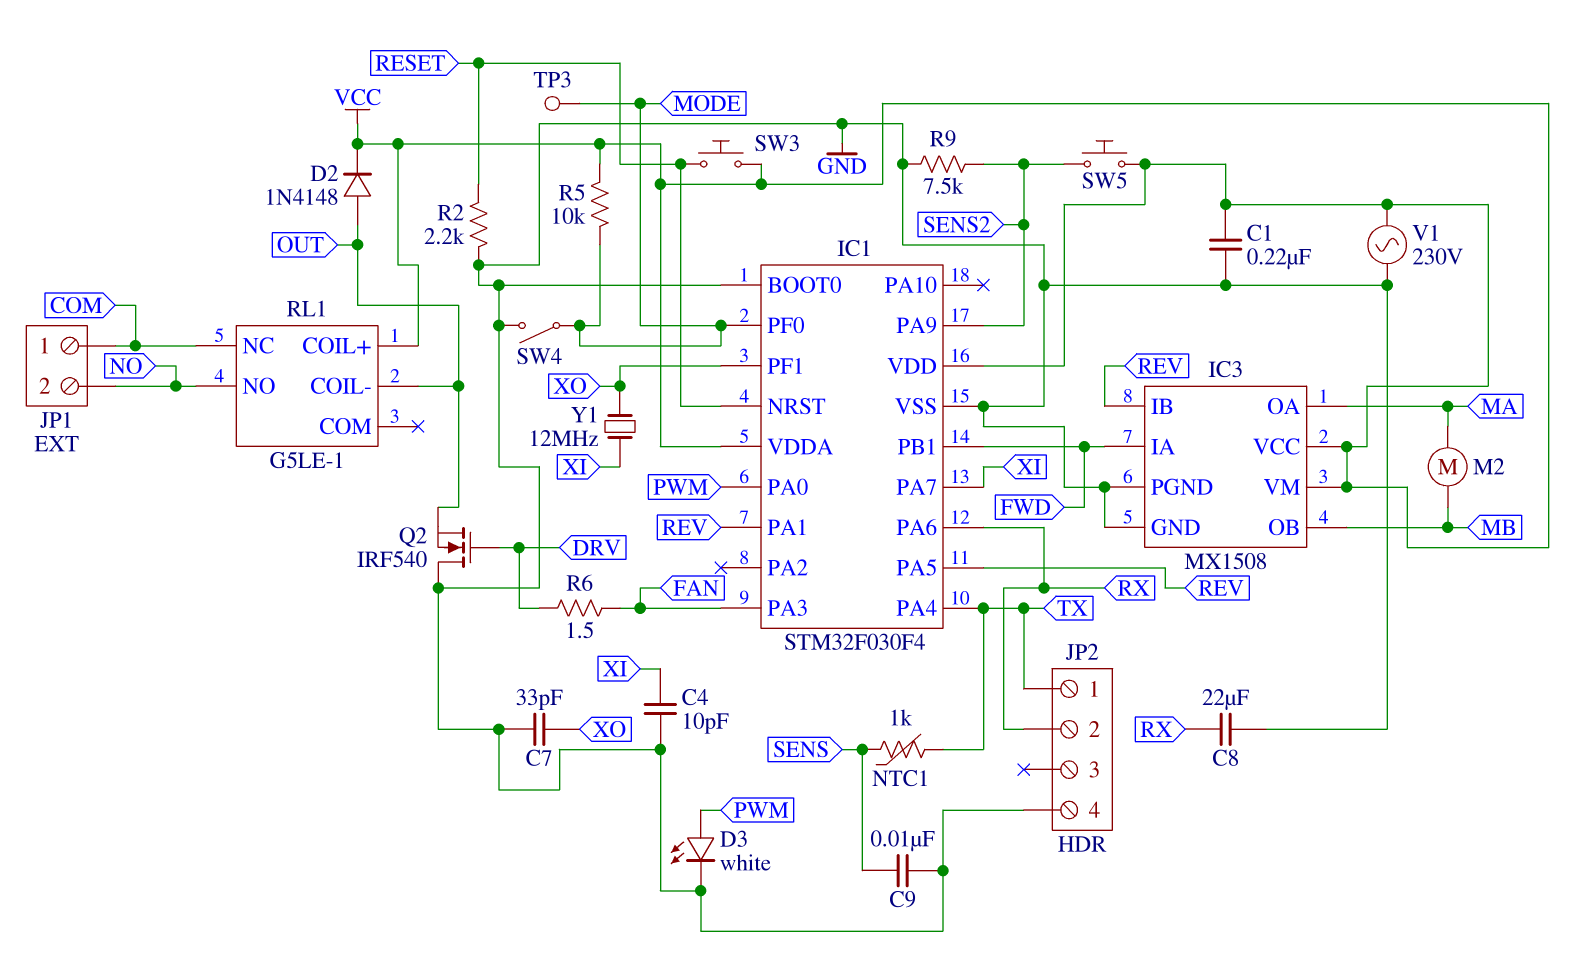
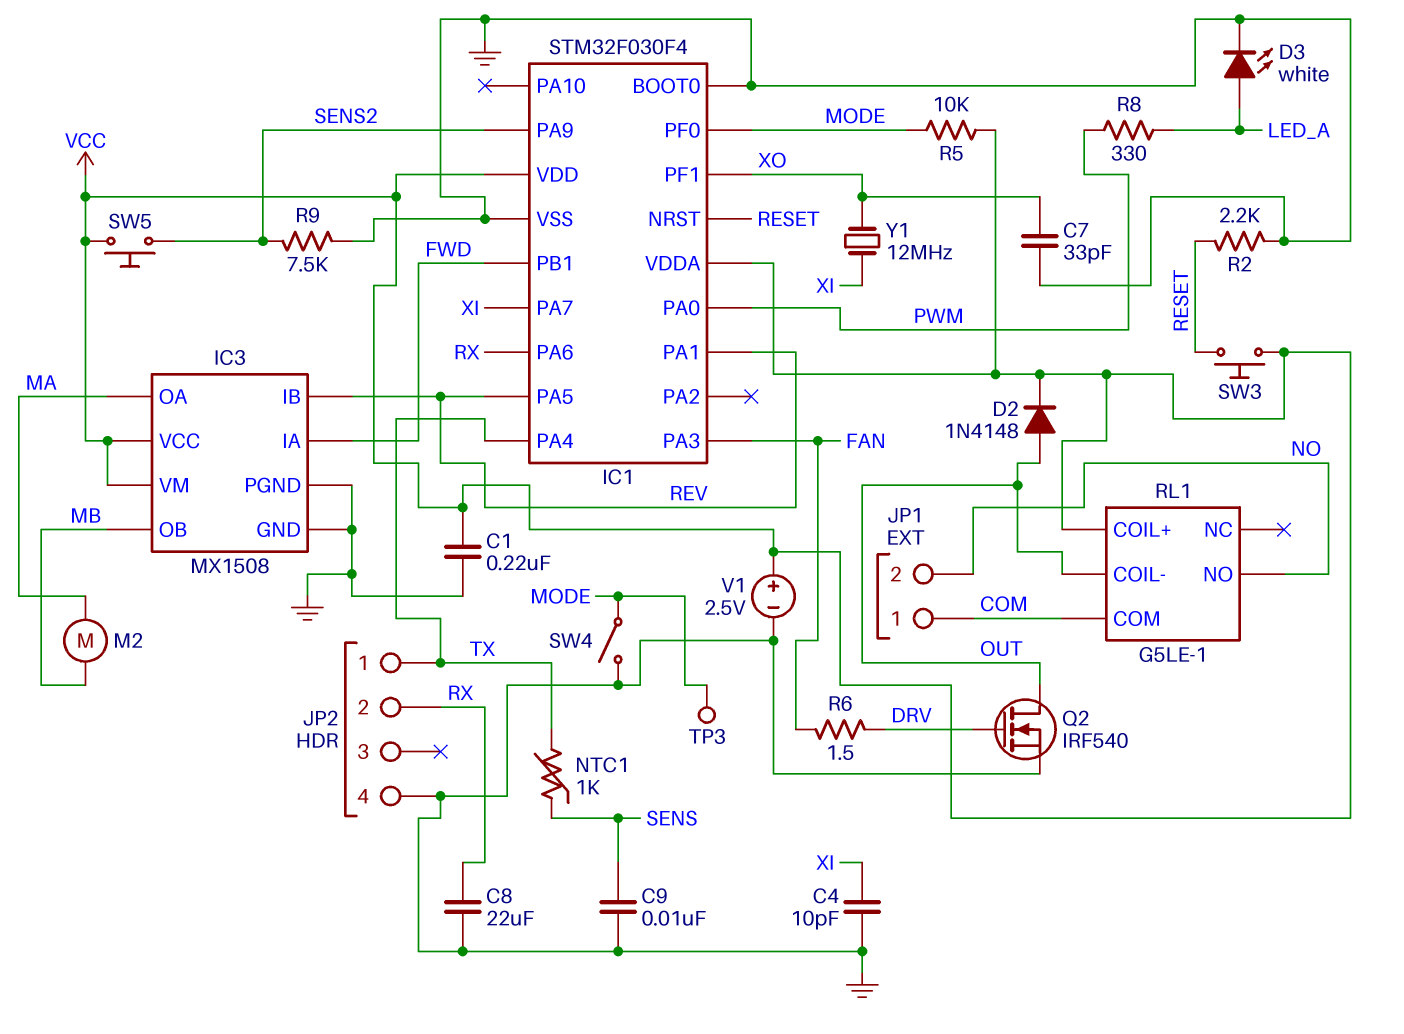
D3: LED white (A PWM, K GND) -> LED white (A LED_A, K GND)
Q2: NMOS IRF540 (G DRV, D GND, S OUT) -> NMOS IRF540 (G DRV, D OUT, S GND)
R8: none -> 330 (LED_A, PWM)
RL1 pin COM: none -> COM
RL1 pin NC: COM -> none
V1: AC 230V (GND, VCC) -> 2.5V (plus VCC, minus GND)

